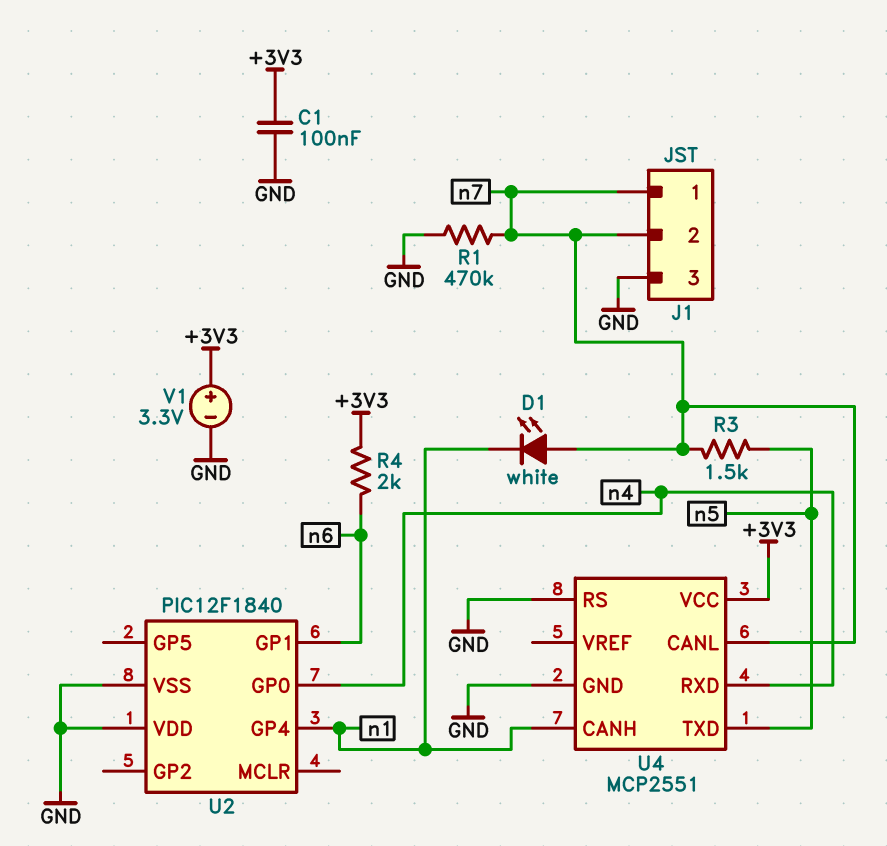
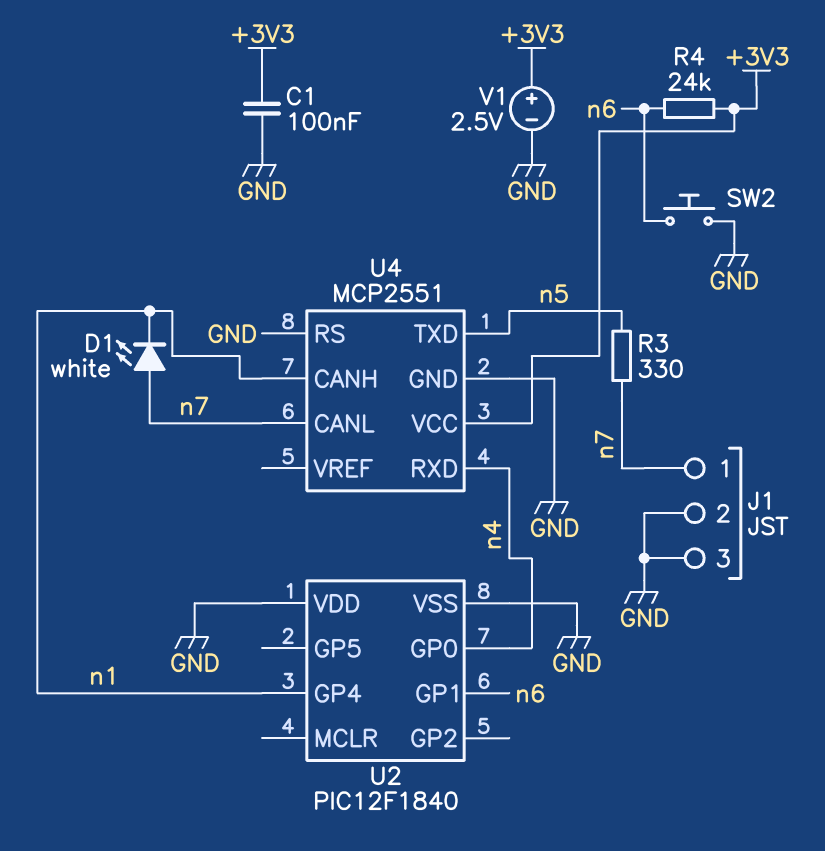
J1 pin 2: n7 -> GND
R1: 470k (GND, n7) -> none
R3: 1.5k (n5, n7) -> 330 (n5, n7)
R4: 2k (+3V3, n6) -> 24k (+3V3, n6)
SW2: none -> button (GND, n6)
V1: 3.3V (plus +3V3, minus GND) -> 2.5V (plus +3V3, minus GND)

